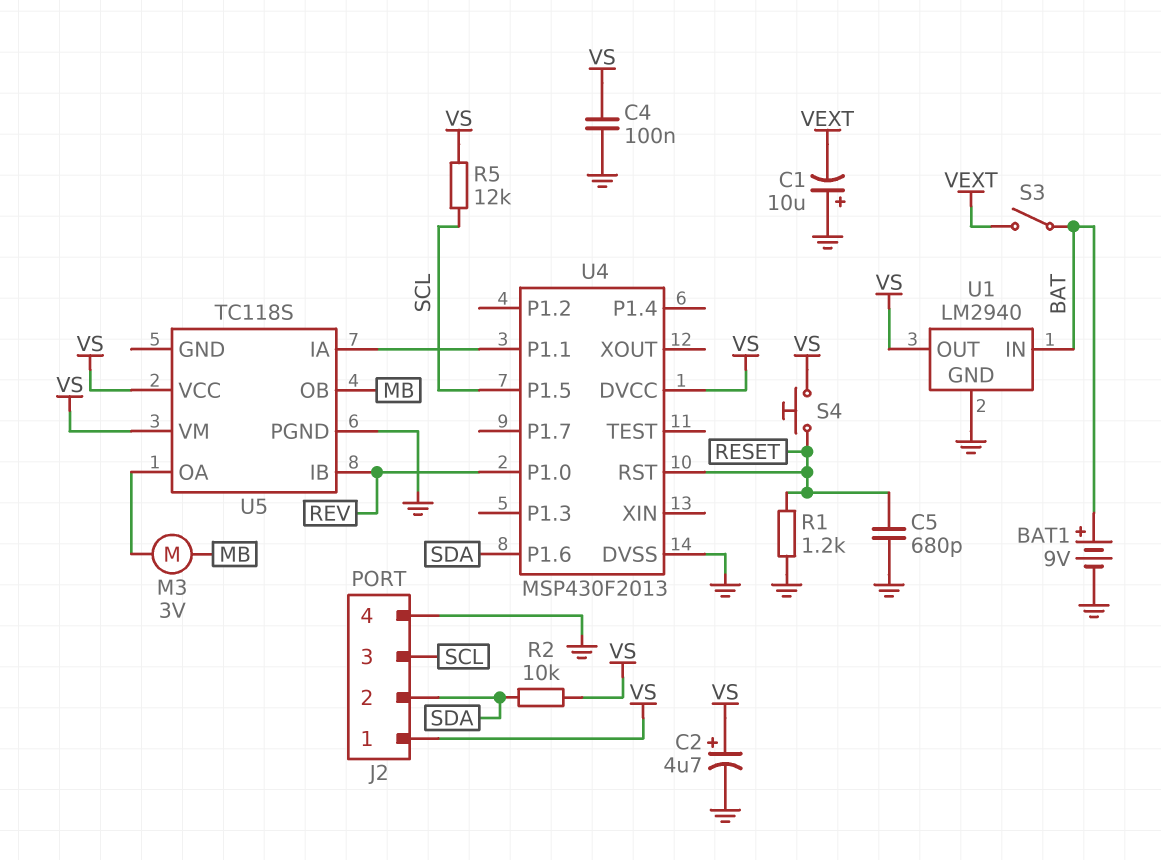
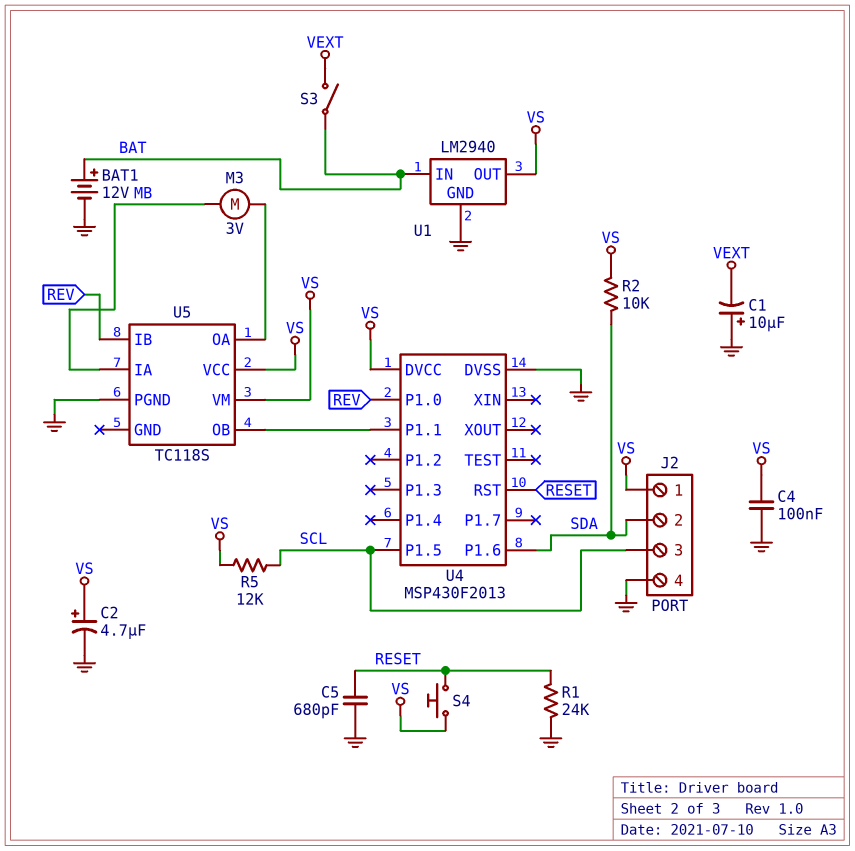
BAT1: 9V (plus BAT, minus GND) -> 12V (plus BAT, minus GND)
R1: 1.2k (GND, RESET) -> 24k (GND, RESET)
U5 pin IA: U4/P1.1 -> MB
U5 pin OB: MB -> U4/P1.1

